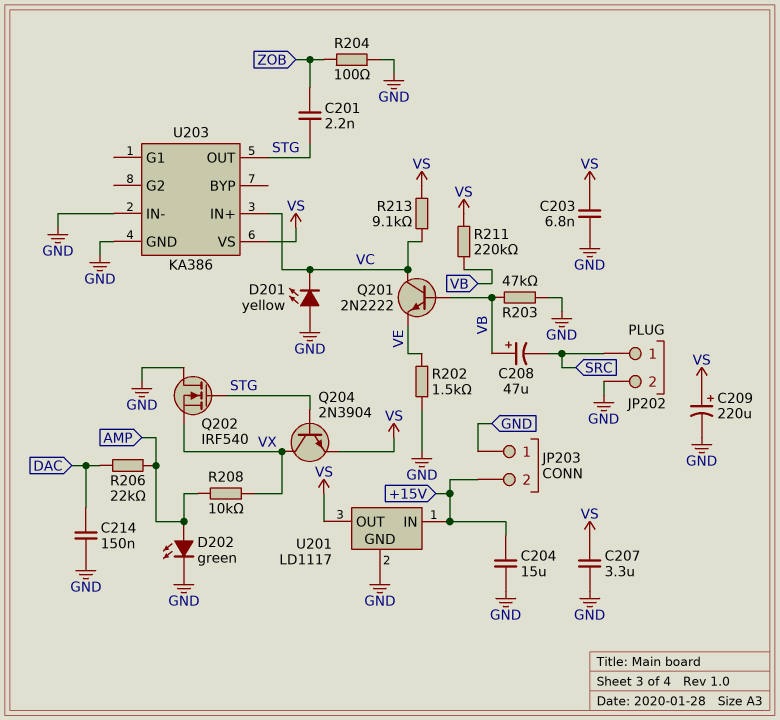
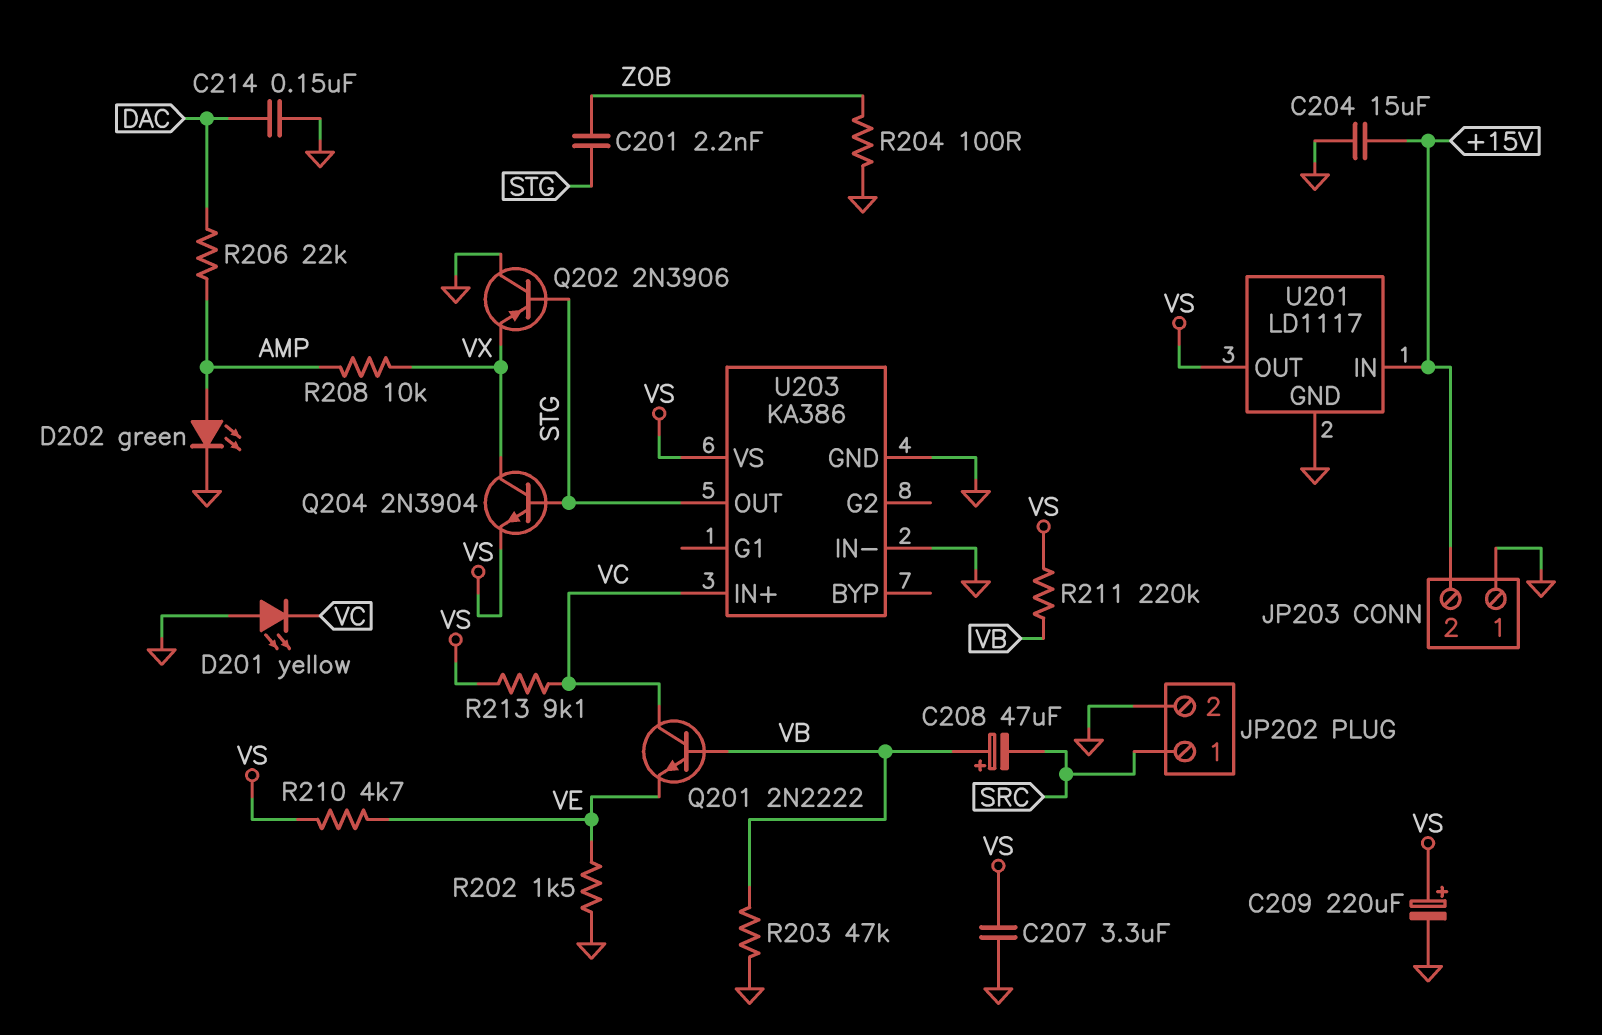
C203: 6.8nF (GND, VS) -> none
Q202: NMOS IRF540 (G STG, D GND, S VX) -> PNP 2N3906 (B STG, C GND, E VX)
R210: none -> 4.7k (VE, VS)

